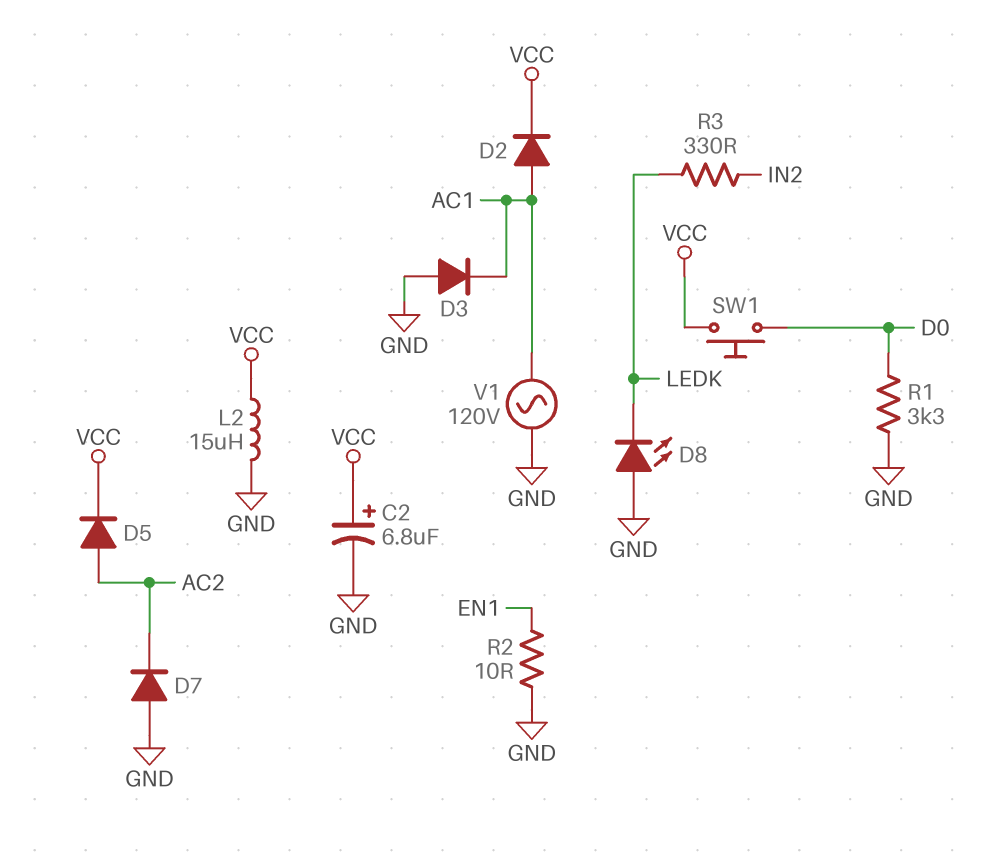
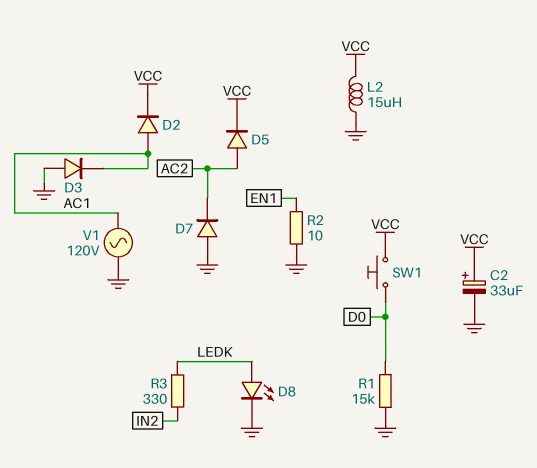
C2: 6.8uF (plus VCC, minus GND) -> 33uF (plus VCC, minus GND)
D8: LED (A GND, K LEDK) -> LED (A LEDK, K GND)
R1: 3.3k (D0, GND) -> 15k (D0, GND)

